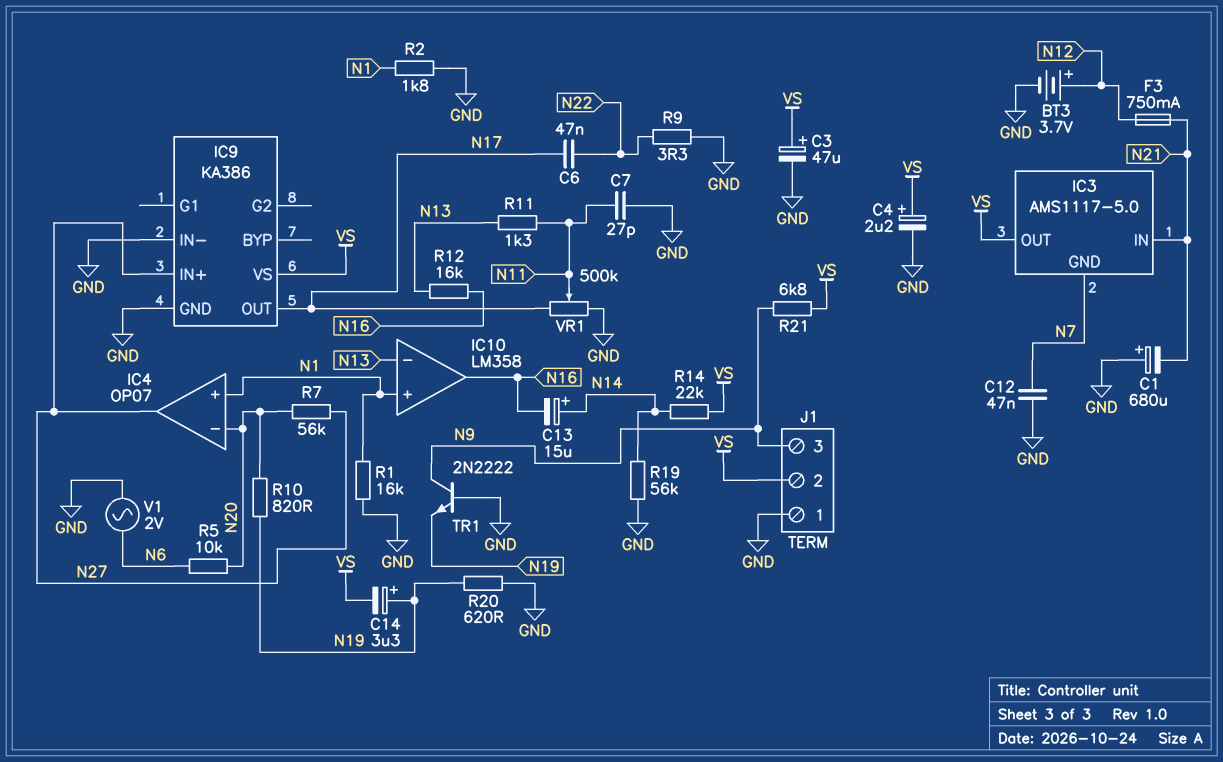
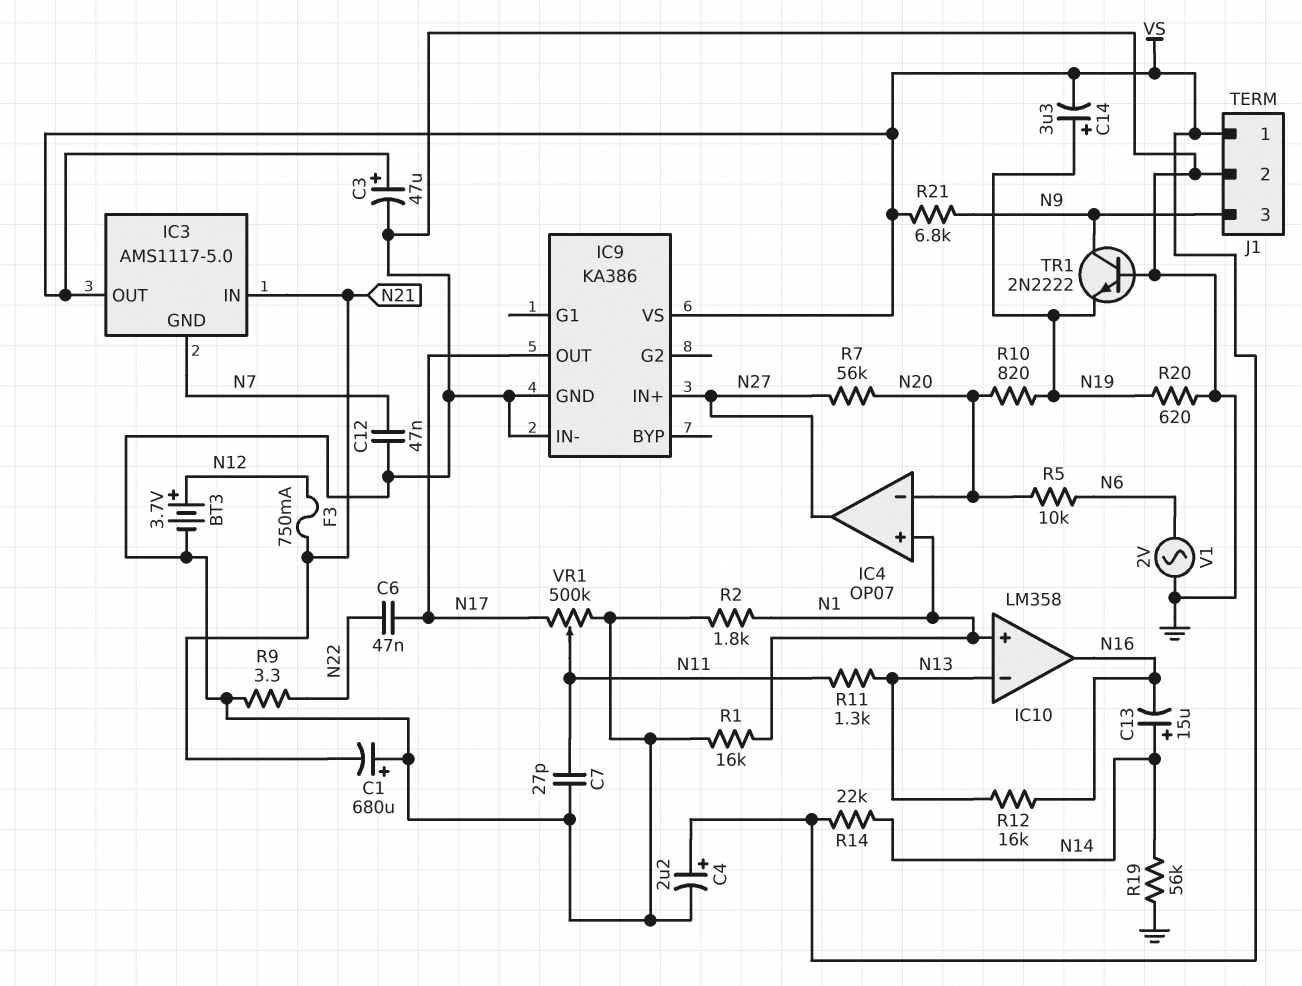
J1 pin 1: GND -> VS
J1 pin 2: VS -> GND

